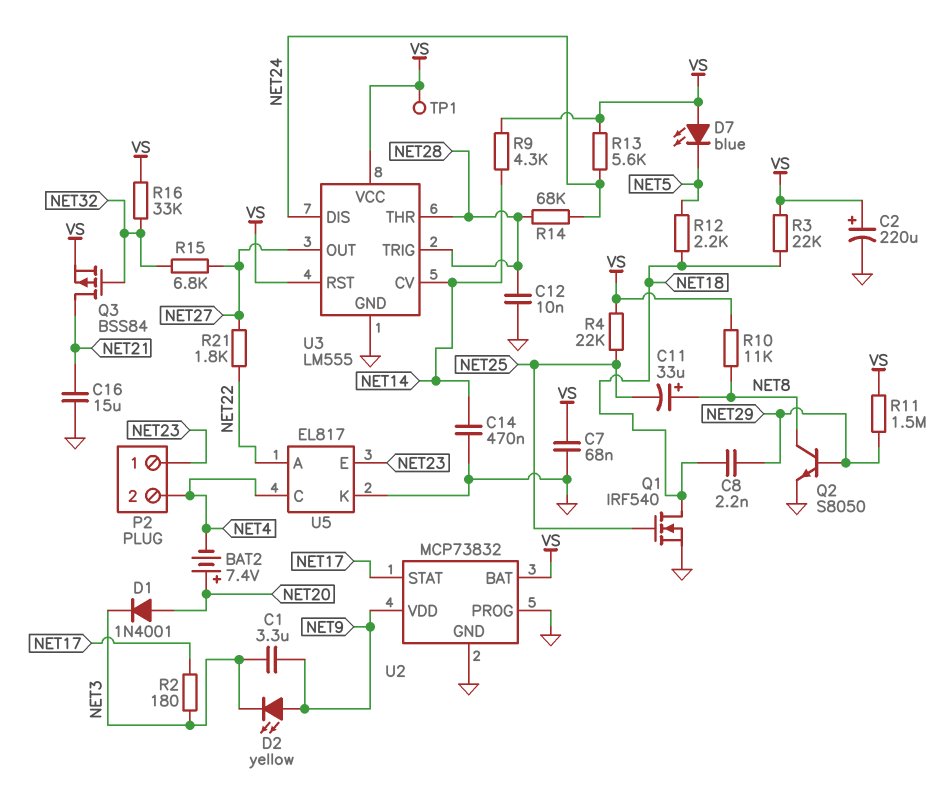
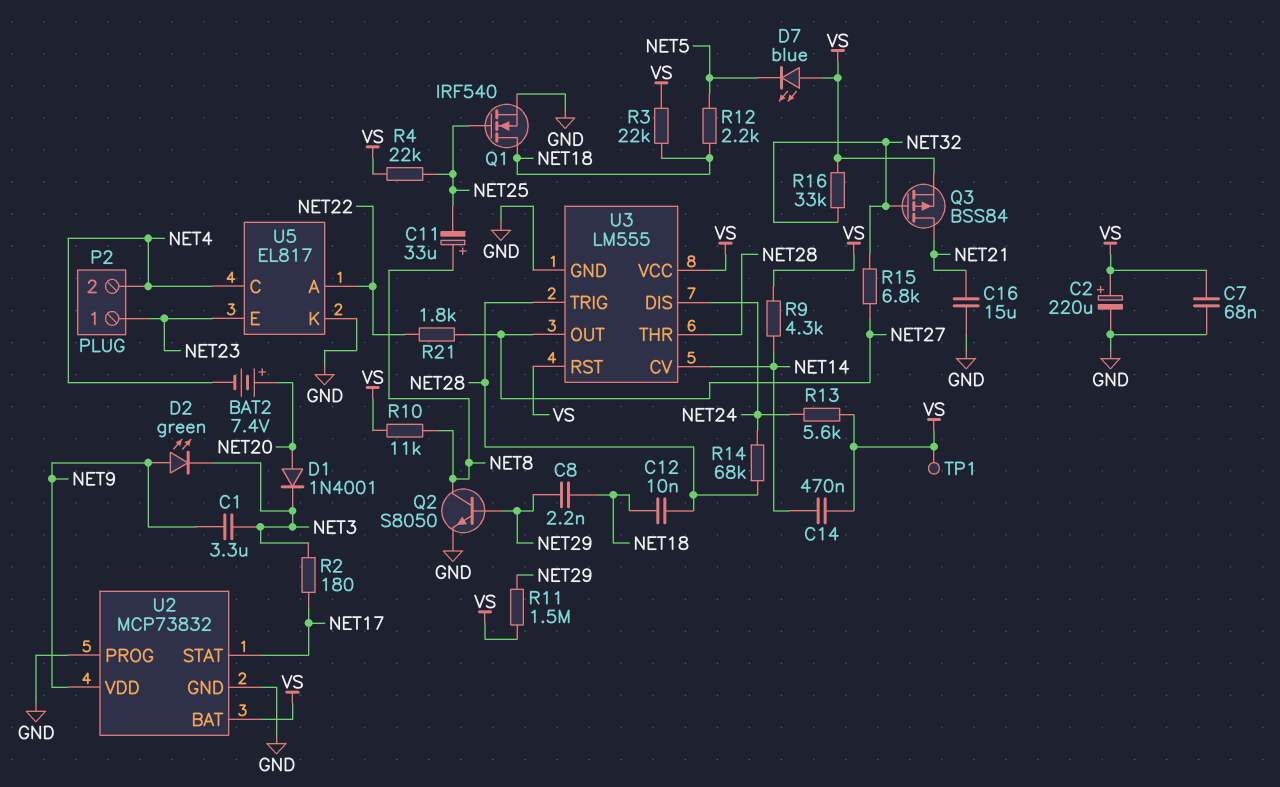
C12: 10nF (GND, NET28) -> 10nF (NET18, NET28)
C14: 470nF (GND, NET14) -> 470nF (NET14, VS)
D2: LED yellow (A NET9, K NET3) -> LED green (A NET9, K NET3)

